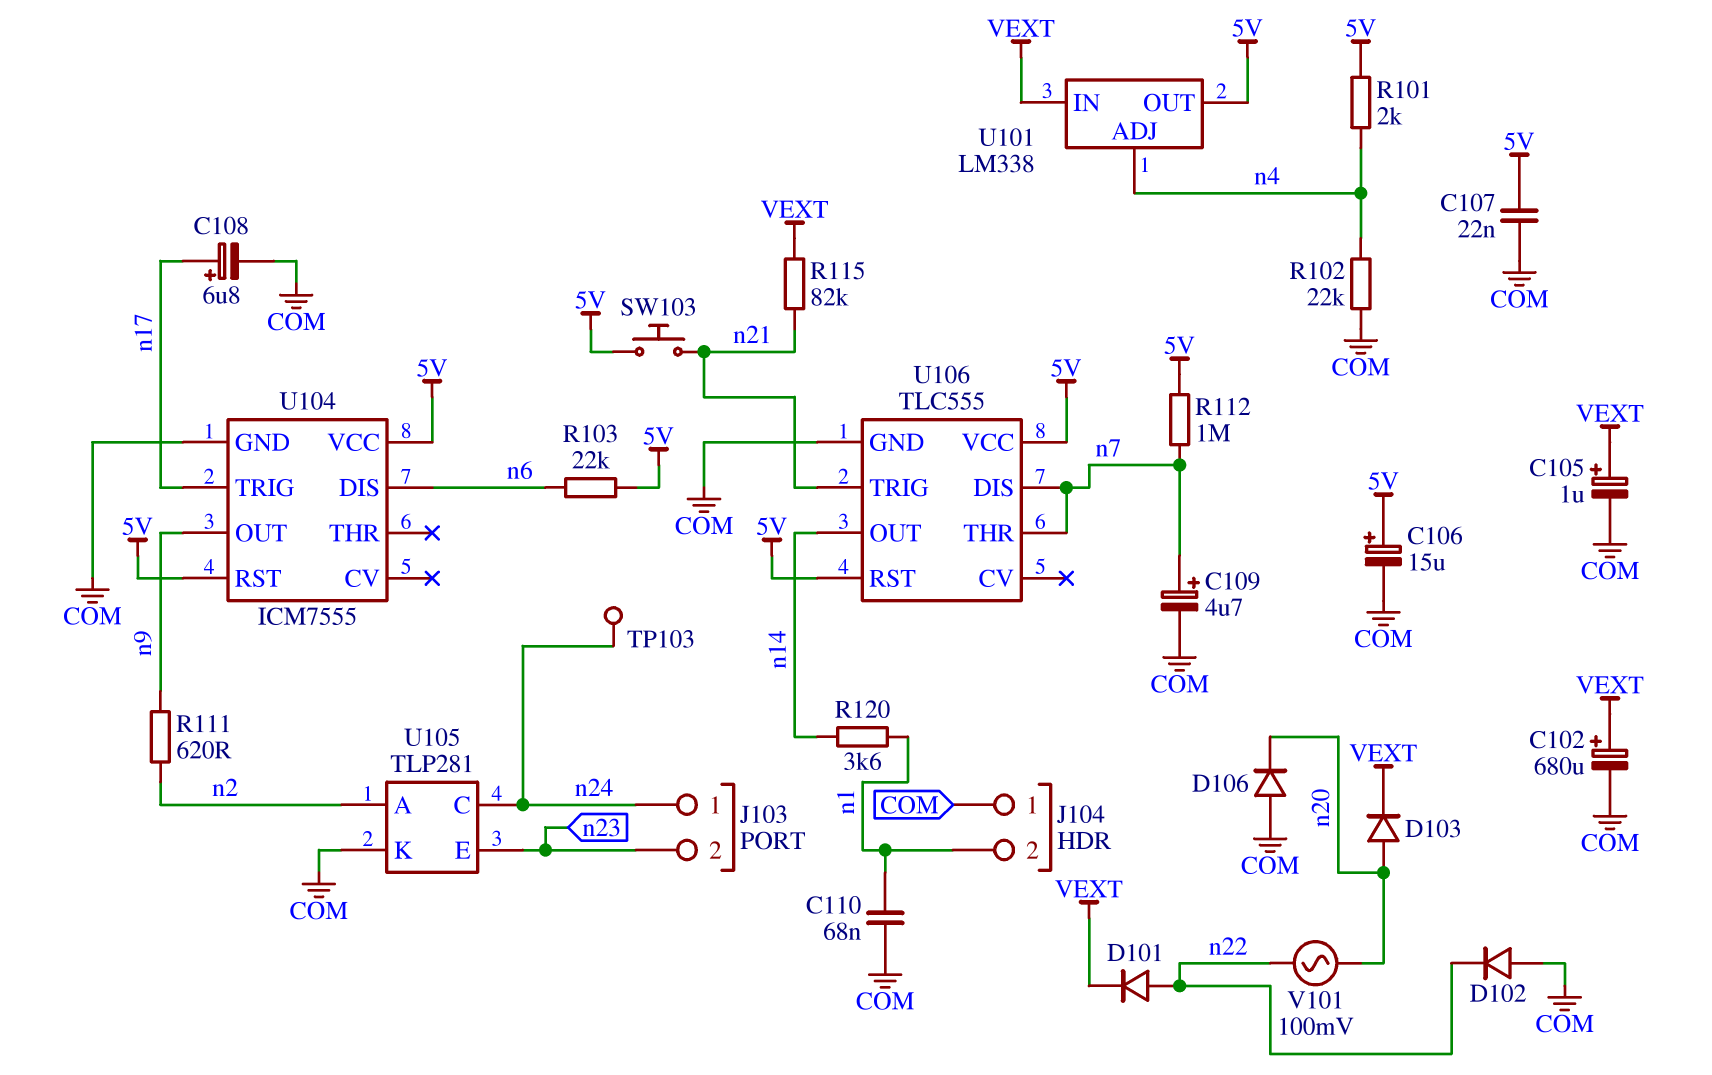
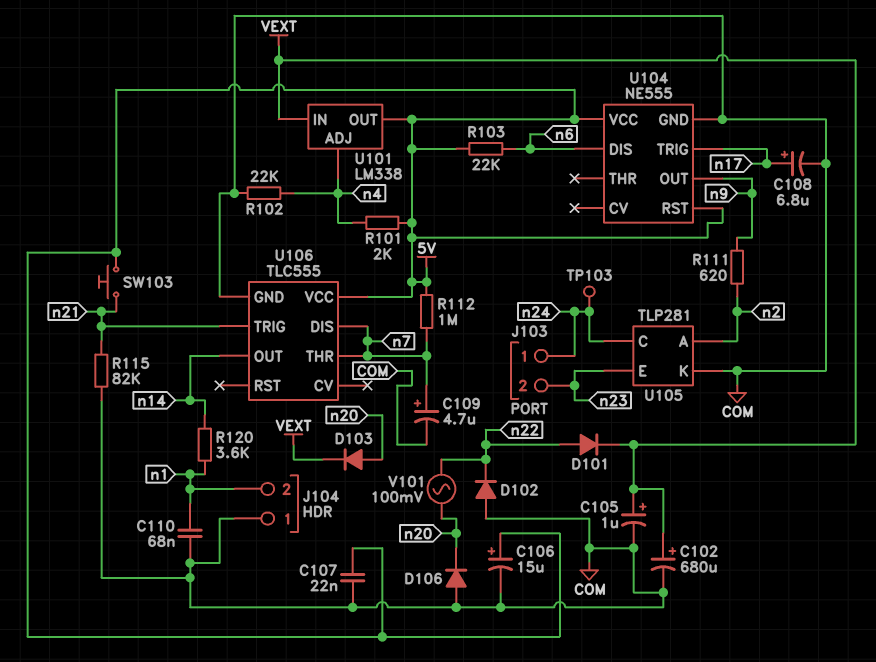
R115: 82k (VEXT, n21) -> 82k (COM, n21)
U104: ICM7555 -> NE555
U106 pin RST: 5V -> none

